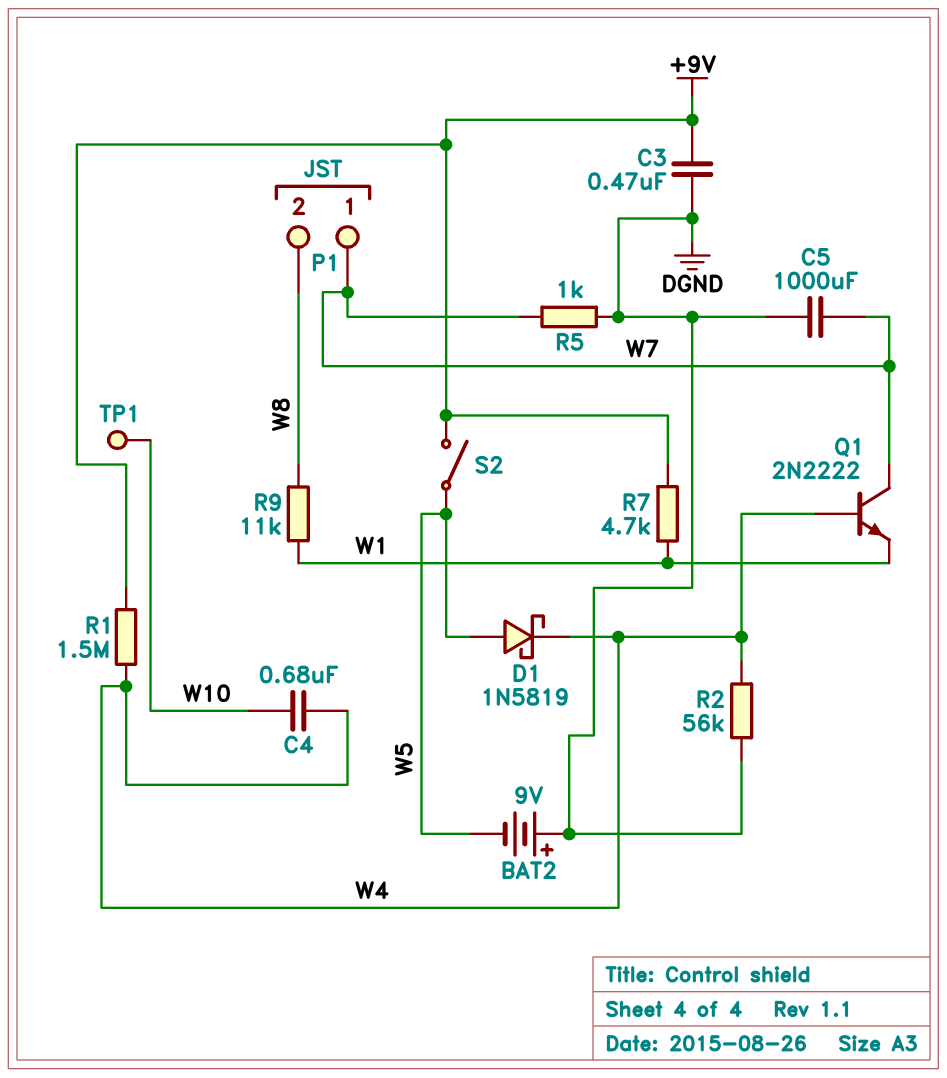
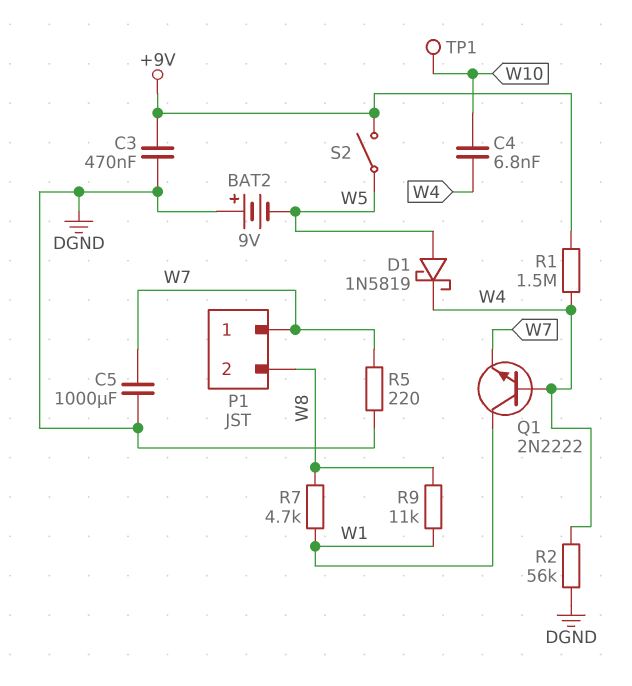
C4: 680nF (W4, W10) -> 6.8nF (W4, W10)
Q1: NPN 2N2222 (B W4, C W7, E W1) -> NPN 2N2222 (B W4, C W1, E W7)
R5: 1k (DGND, W7) -> 220 (DGND, W7)
R7: 4.7k (+9V, W1) -> 4.7k (W1, W8)

